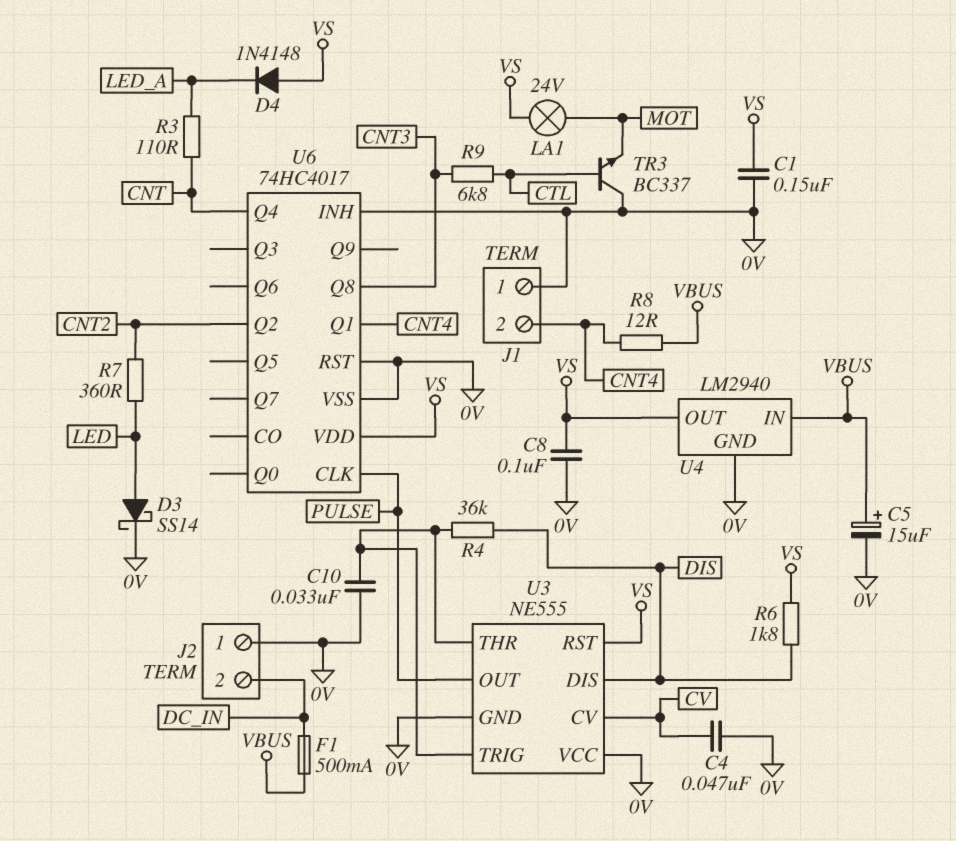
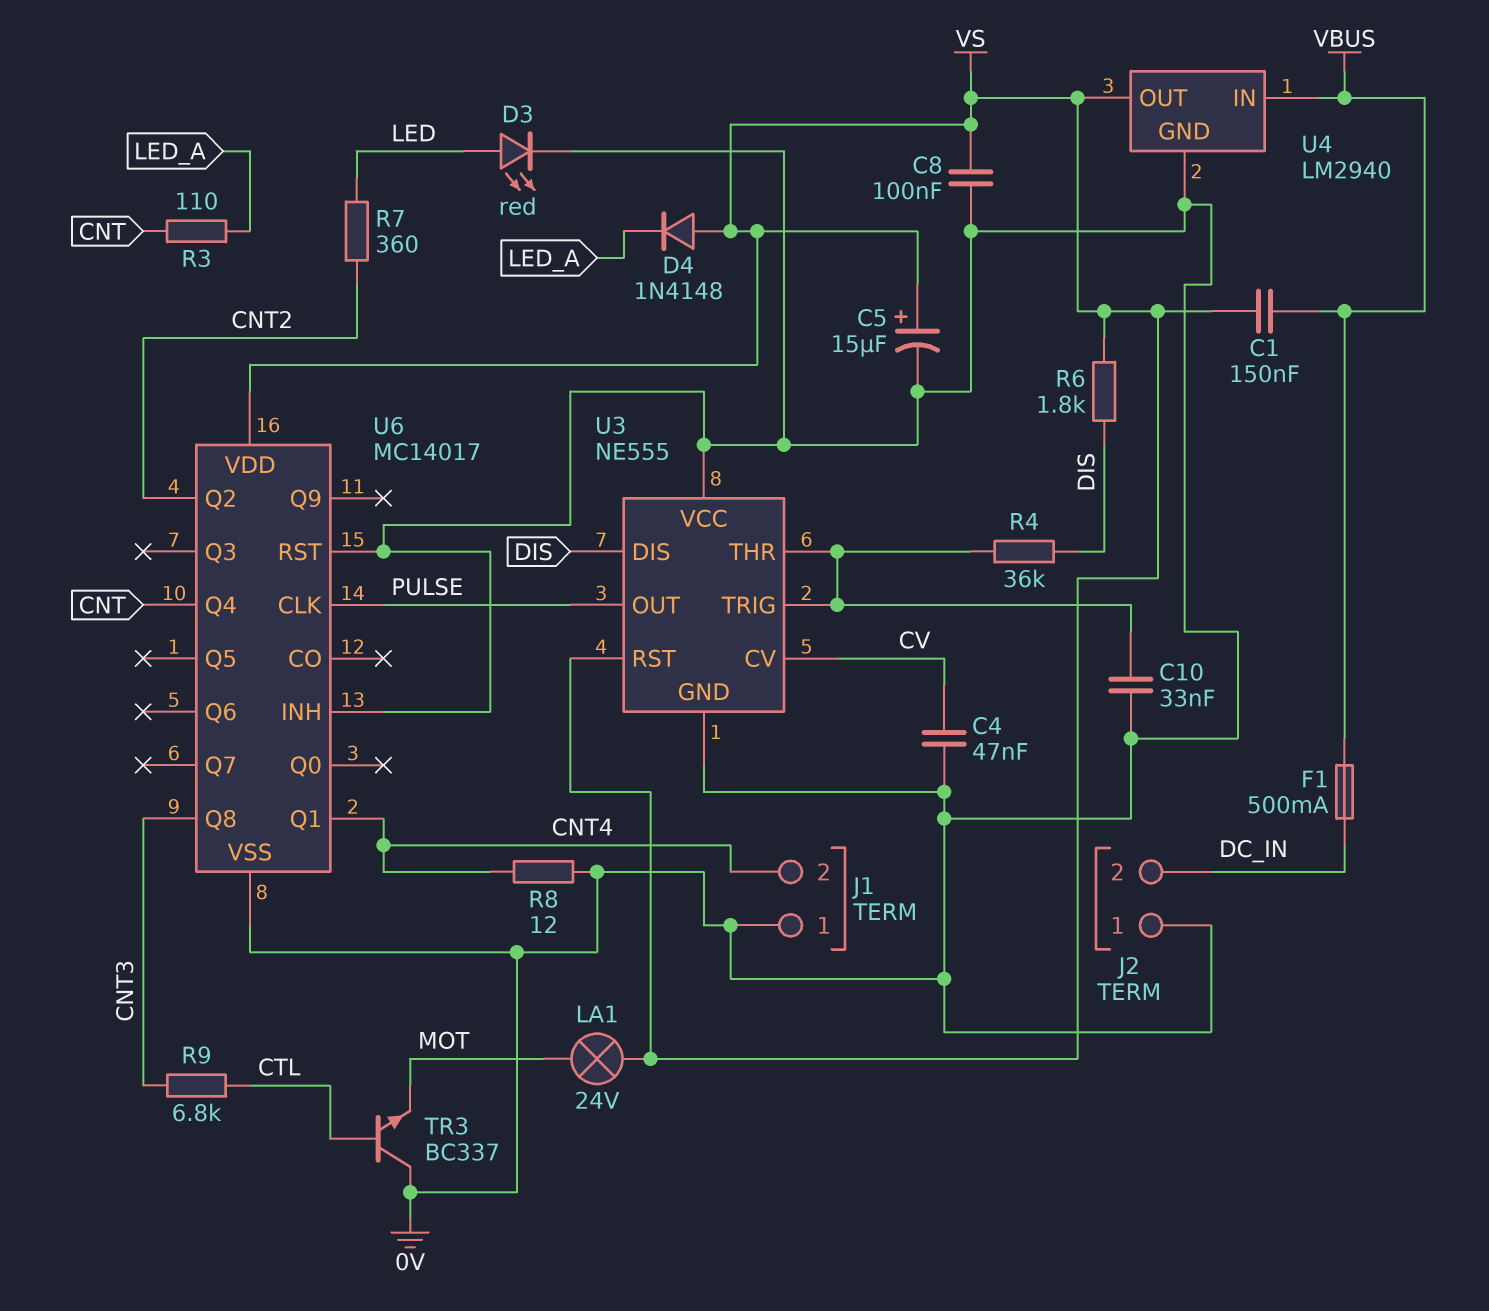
C1: 150nF (0V, VS) -> 150nF (VBUS, VS)
C5: 15uF (plus VBUS, minus 0V) -> 15uF (plus VS, minus 0V)
D3: schottky SS14 (A LED, K 0V) -> LED red (A LED, K 0V)
R8: 12 (CNT4, VBUS) -> 12 (0V, CNT4)
U6: 74HC4017 -> MC14017

